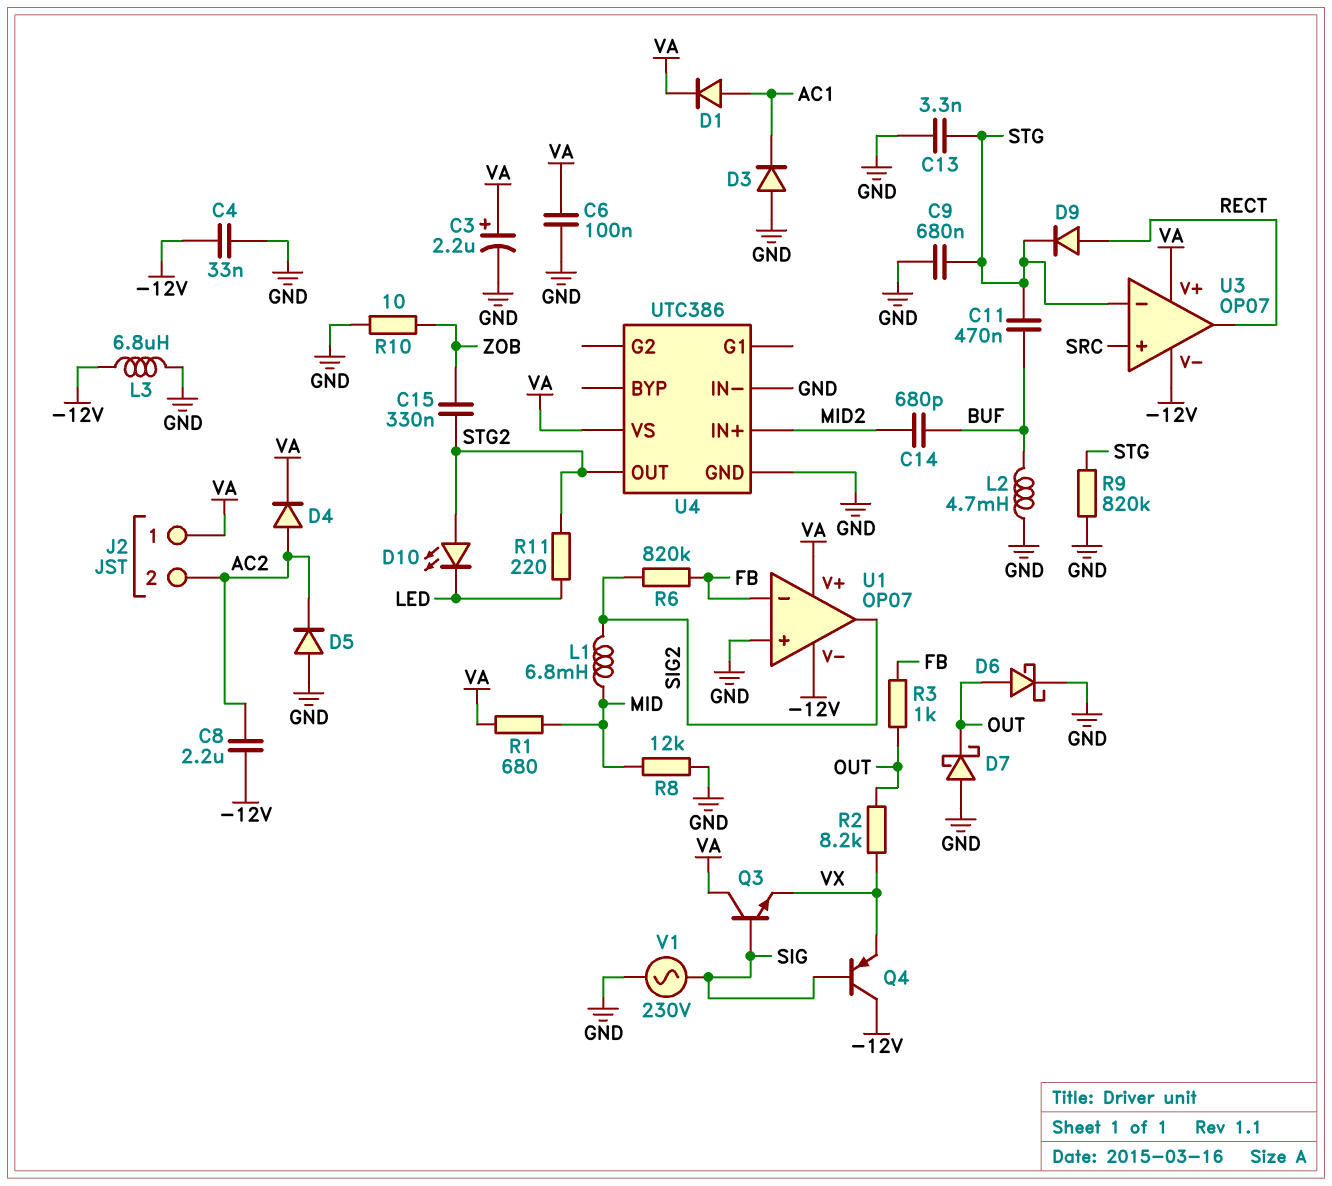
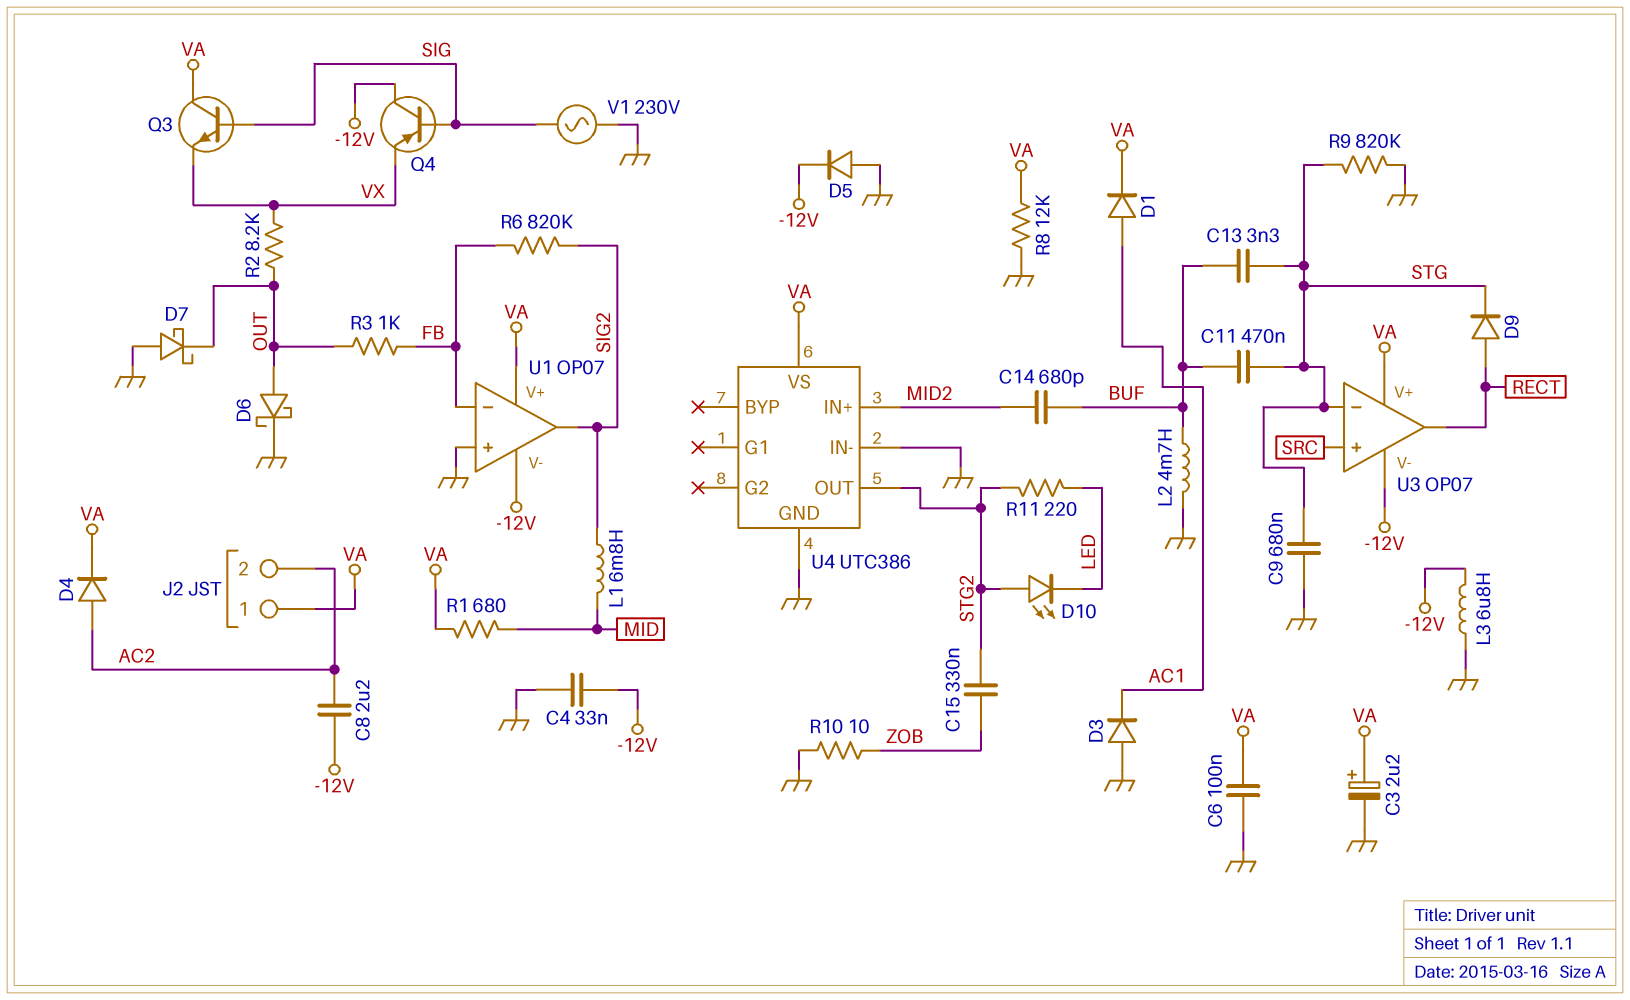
C13: 3.3nF (GND, STG) -> 3.3nF (BUF, STG)
D5: diode (A GND, K AC2) -> diode (A GND, K -12V)
R8: 12k (GND, MID) -> 12k (GND, VA)

